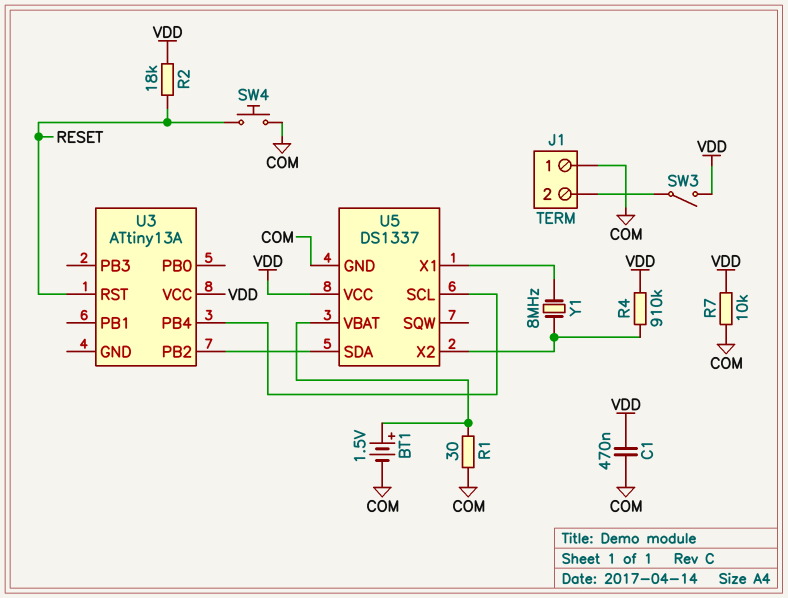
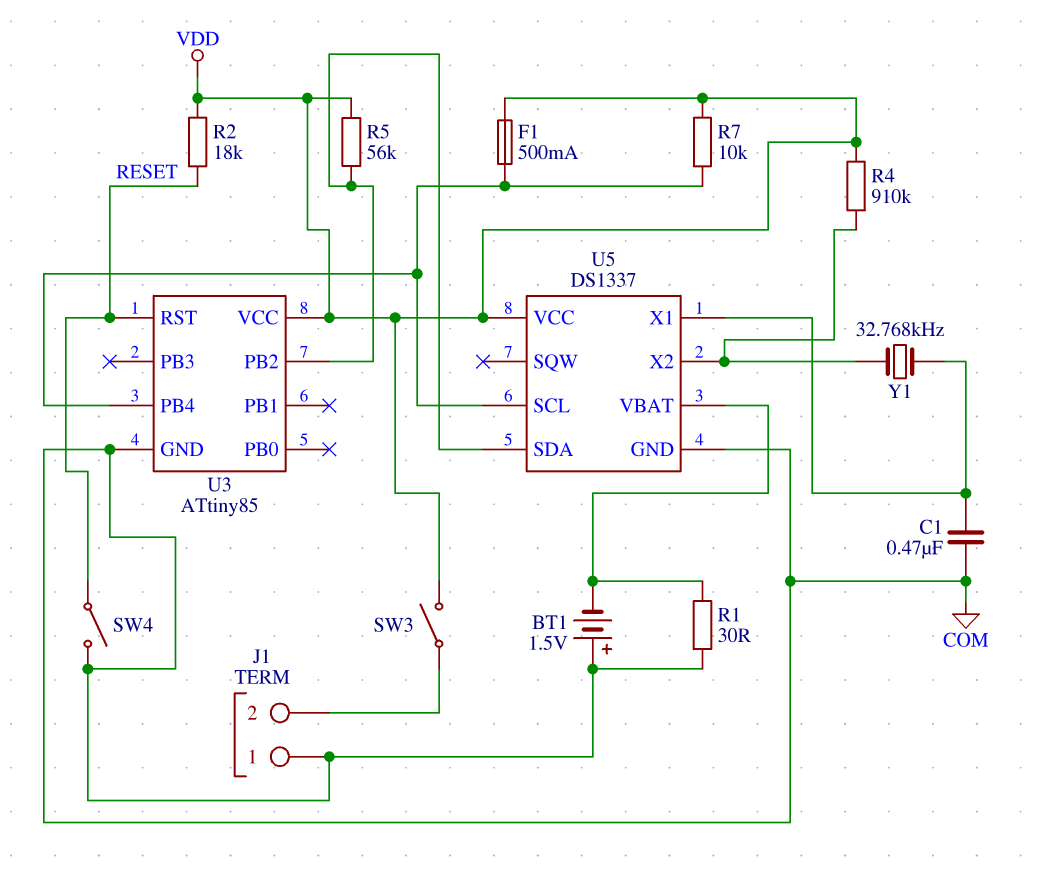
BT1: 1.5V (plus U5/VBAT, minus COM) -> 1.5V (plus COM, minus U5/VBAT)
C1: 470nF (COM, VDD) -> 470nF (COM, U5/X1)
F1: none -> 500mA (U3/PB4, VDD)
R5: none -> 56k (U3/PB2, VDD)
R7: 10k (COM, VDD) -> 10k (U3/PB4, VDD)
SW4: button (COM, RESET) -> switch (COM, RESET)
U3: ATtiny13A -> ATtiny85
U3 pin GND: none -> COM
Y1: 8MHz (U5/X1, U5/X2) -> 32.768kHz (U5/X1, U5/X2)

